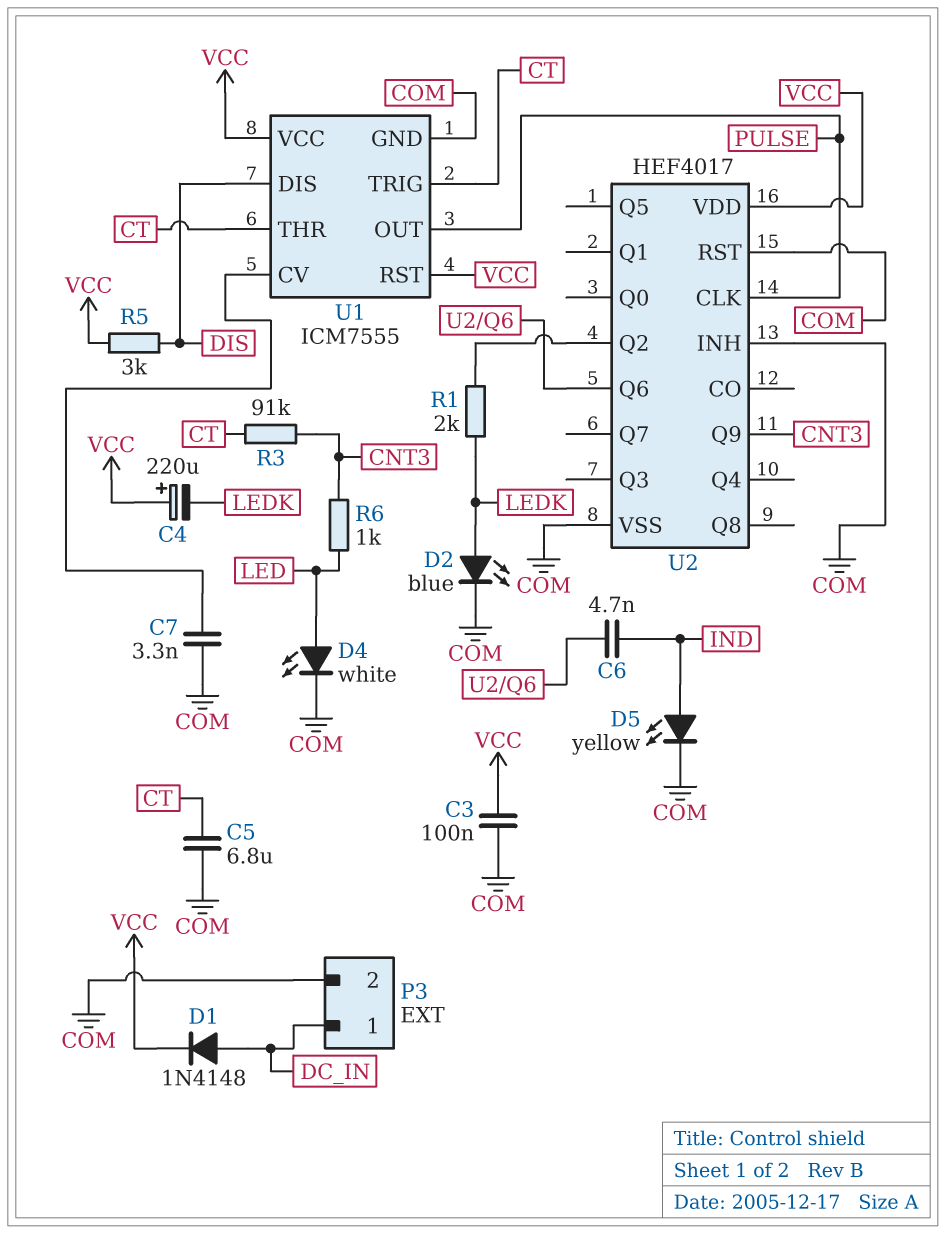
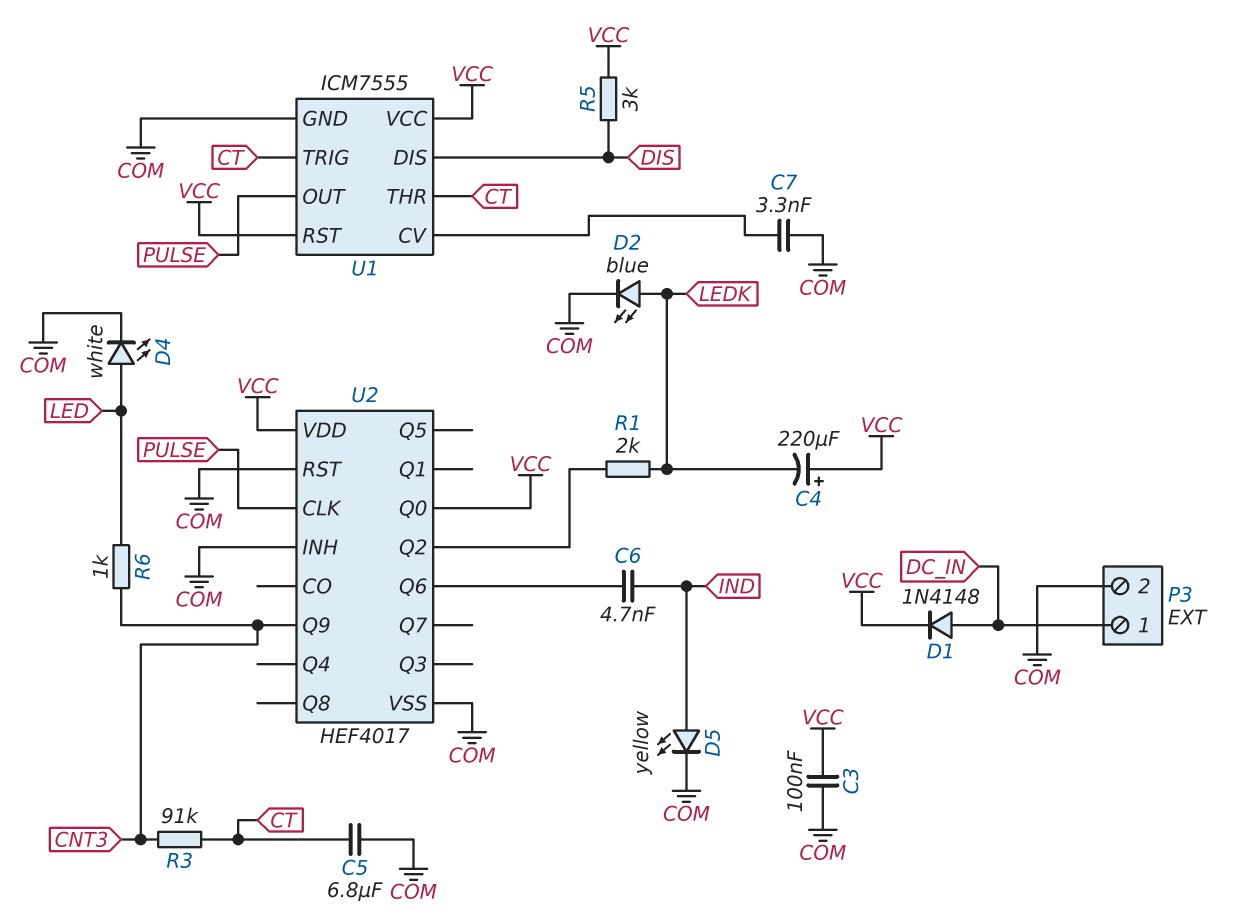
U2 pin Q0: none -> VCC

